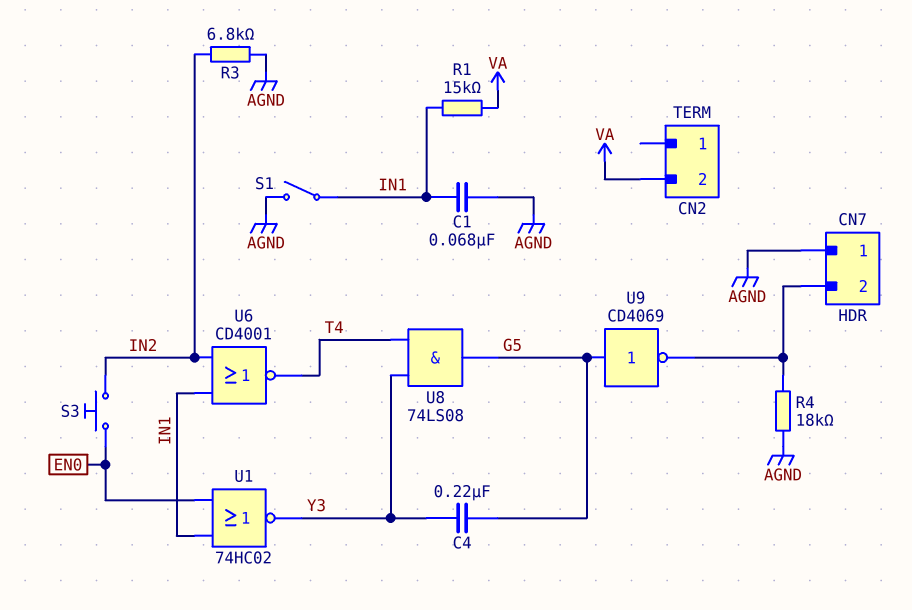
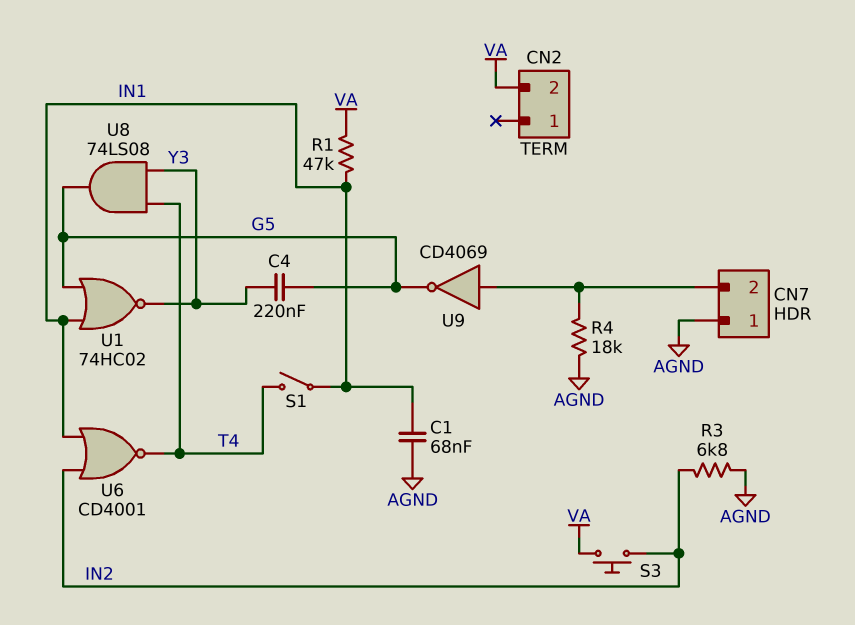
R1: 15k (IN1, VA) -> 47k (IN1, VA)
S1: switch (AGND, IN1) -> switch (IN1, T4)
S3: button (EN0, IN2) -> button (IN2, VA)
U1: NOR 74HC02 (in EN0, in IN1, out Y3) -> NOR 74HC02 (in G5, in IN1, out Y3)
U9: NOT CD4069 (in G5, out CN7/2) -> NOT CD4069 (in CN7/2, out G5)

